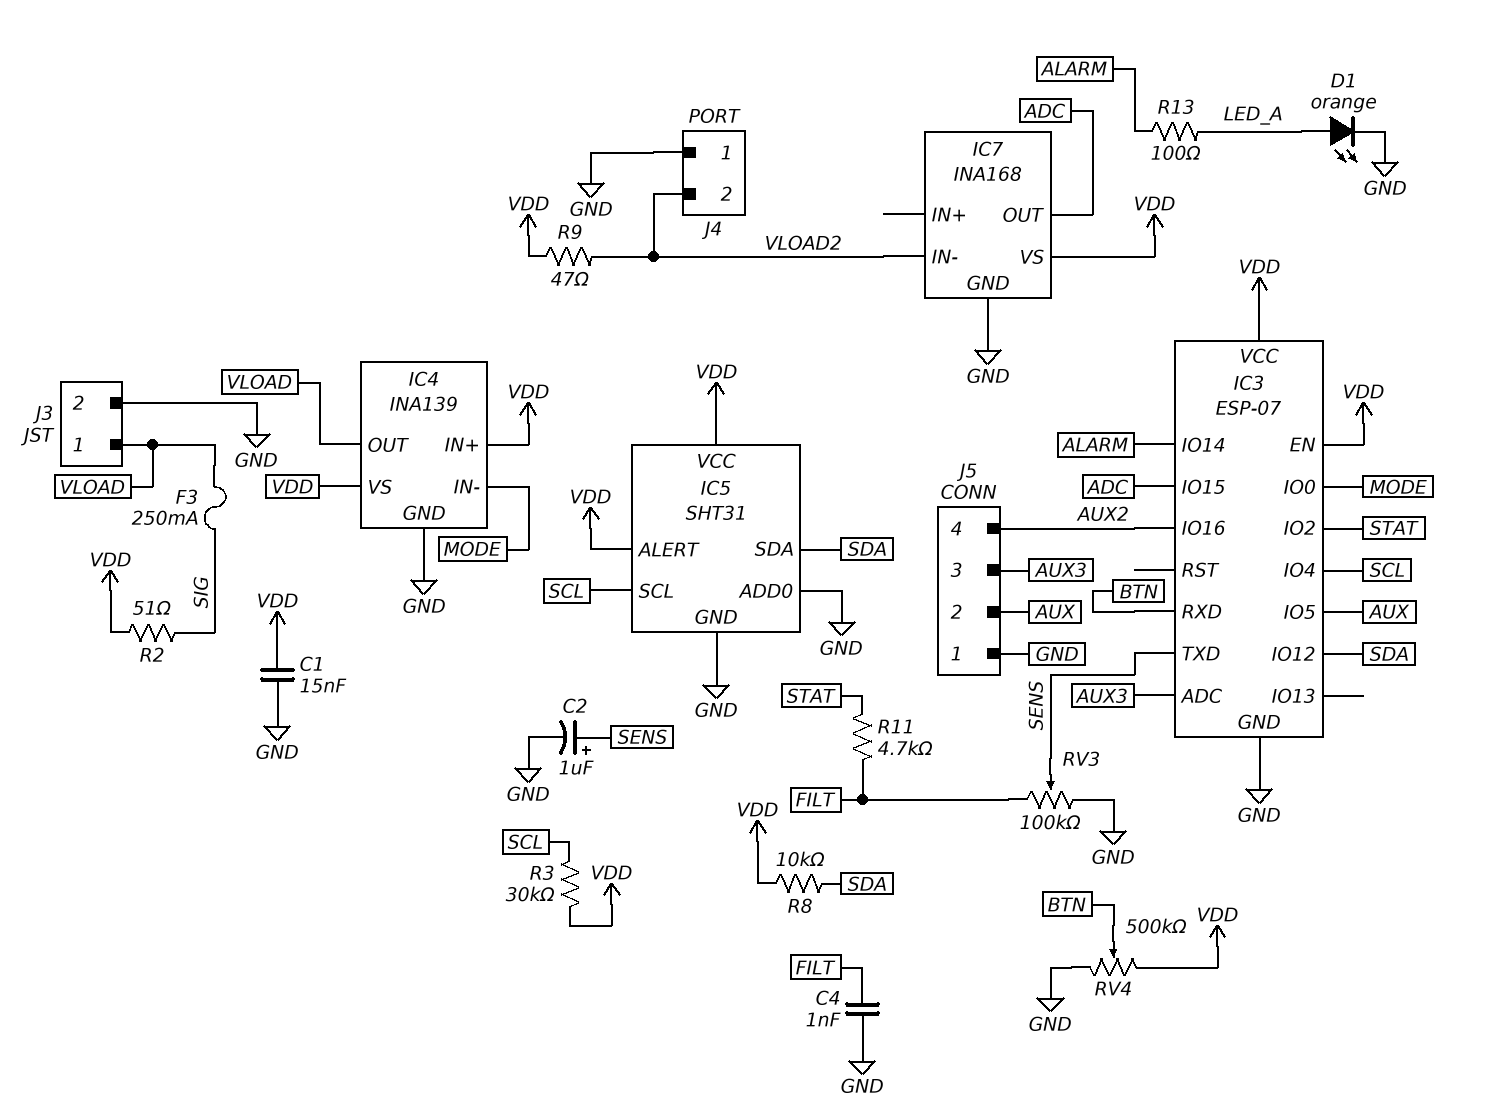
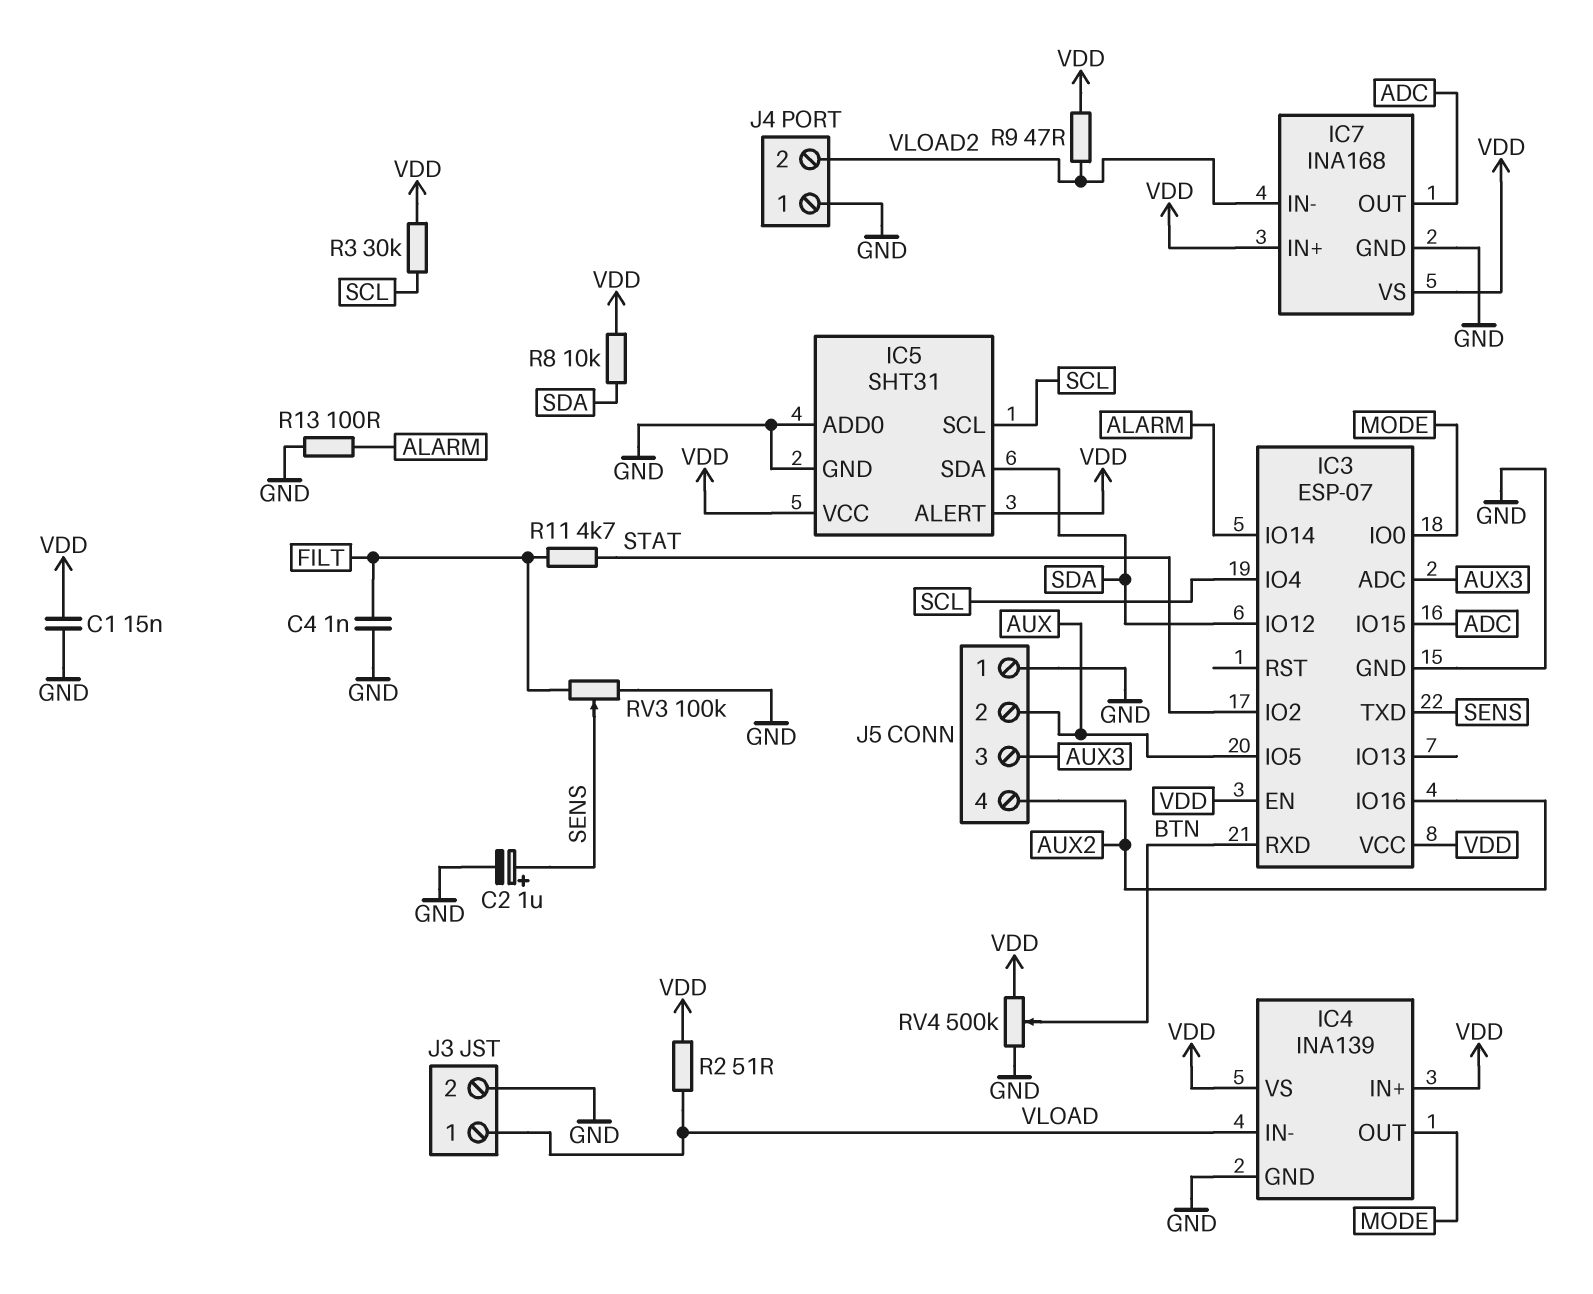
D1: LED orange (A LED_A, K GND) -> none
F3: 250mA (SIG, VLOAD) -> none
IC4 pin IN-: MODE -> VLOAD
IC4 pin OUT: VLOAD -> MODE
IC7 pin IN+: none -> VDD
R2: 51 (SIG, VDD) -> 51 (VDD, VLOAD)
R13: 100 (ALARM, LED_A) -> 100 (ALARM, GND)

